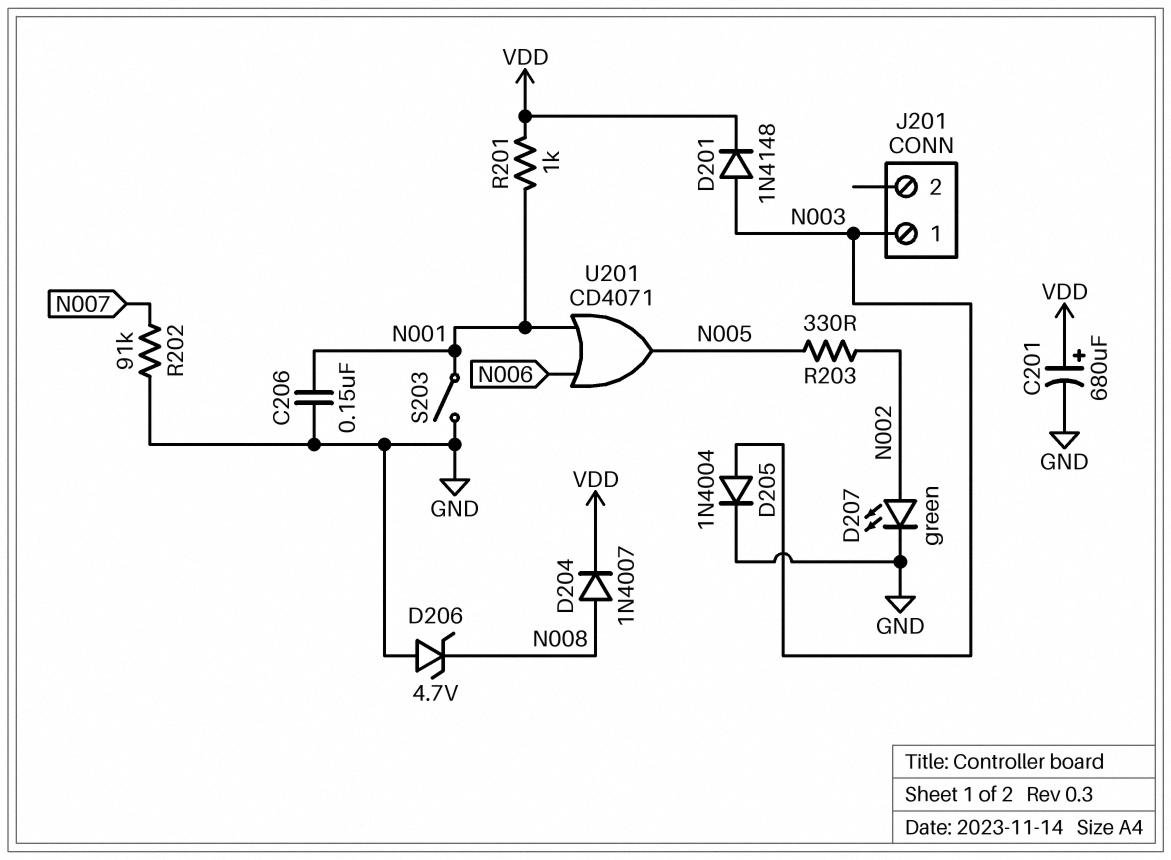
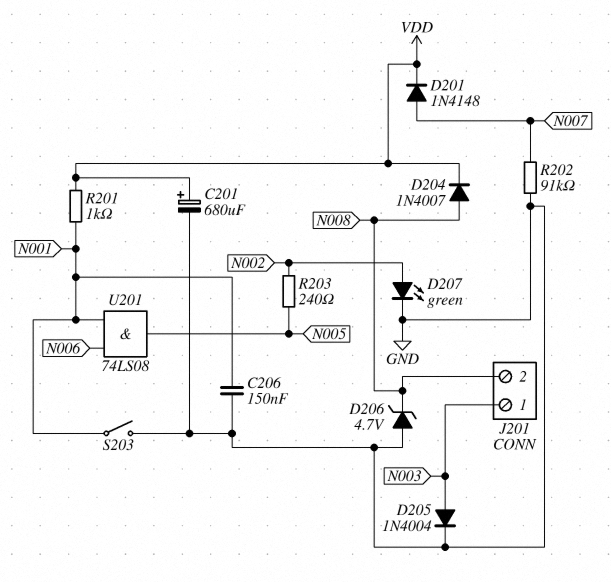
D201: diode 1N4148 (A N003, K VDD) -> diode 1N4148 (A N007, K VDD)
J201 pin 2: none -> N008
R203: 330 (N002, N005) -> 240 (N002, N005)
U201: OR CD4071 (in N001, in N006, out N005) -> AND 74LS08 (in N001, in N006, out N005)

